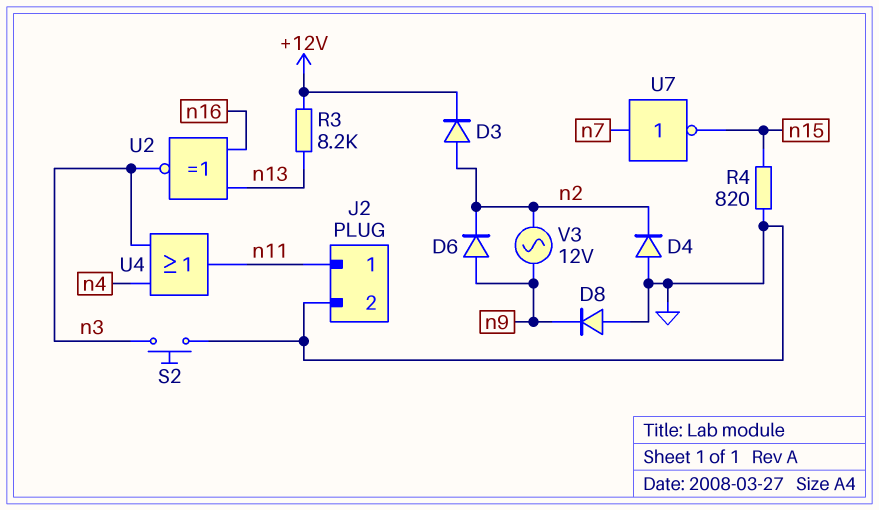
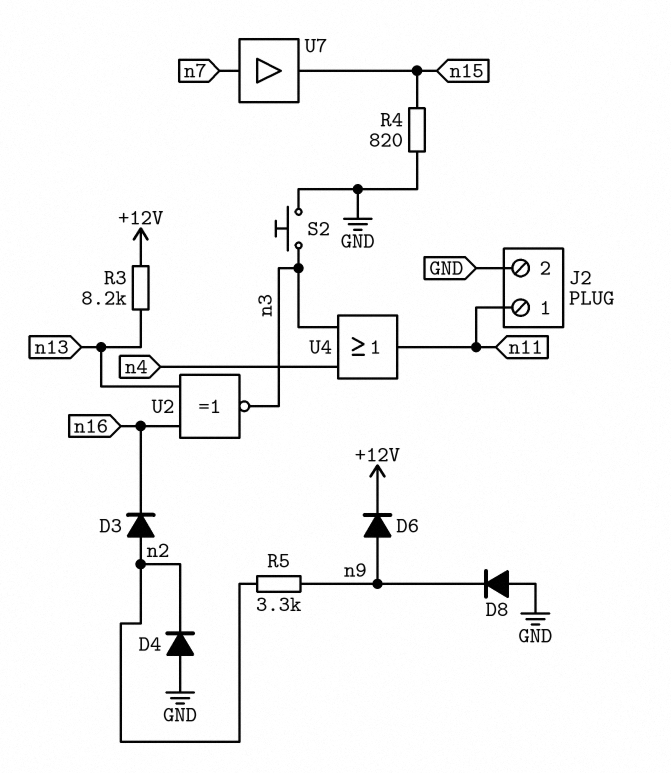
D3: diode (A n2, K +12V) -> diode (A n2, K n16)
D6: diode (A n9, K n2) -> diode (A n9, K +12V)
R5: none -> 3.3k (n2, n9)
U7: NOT (in n7, out n15) -> buffer (in n7, out n15)
V3: AC 12V (n2, n9) -> none

